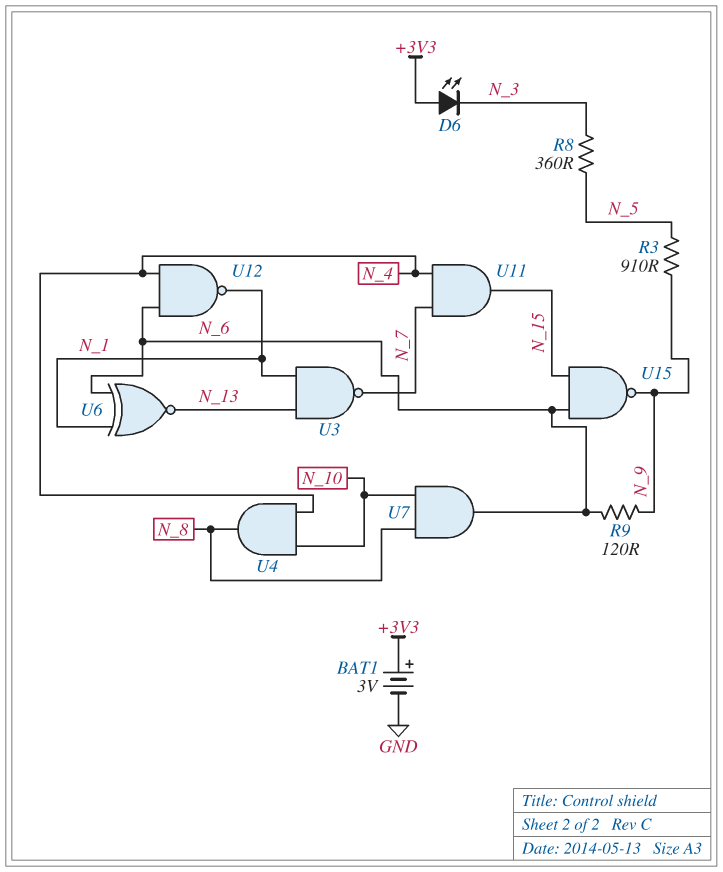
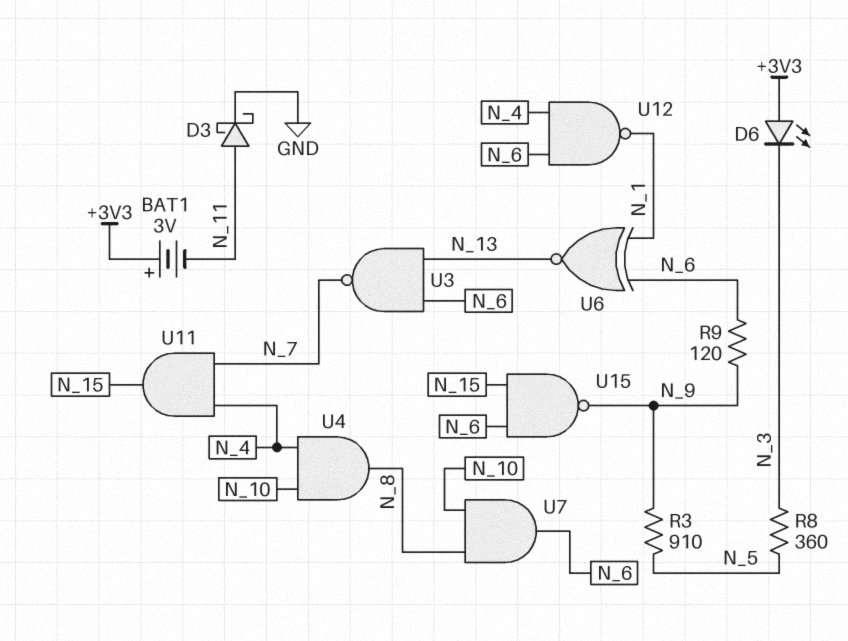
BAT1: 3V (plus +3V3, minus GND) -> 3V (plus +3V3, minus N_11)
D3: none -> schottky (A N_11, K GND)
U3: NAND (in N_1, in N_13, out N_7) -> NAND (in N_6, in N_13, out N_7)

